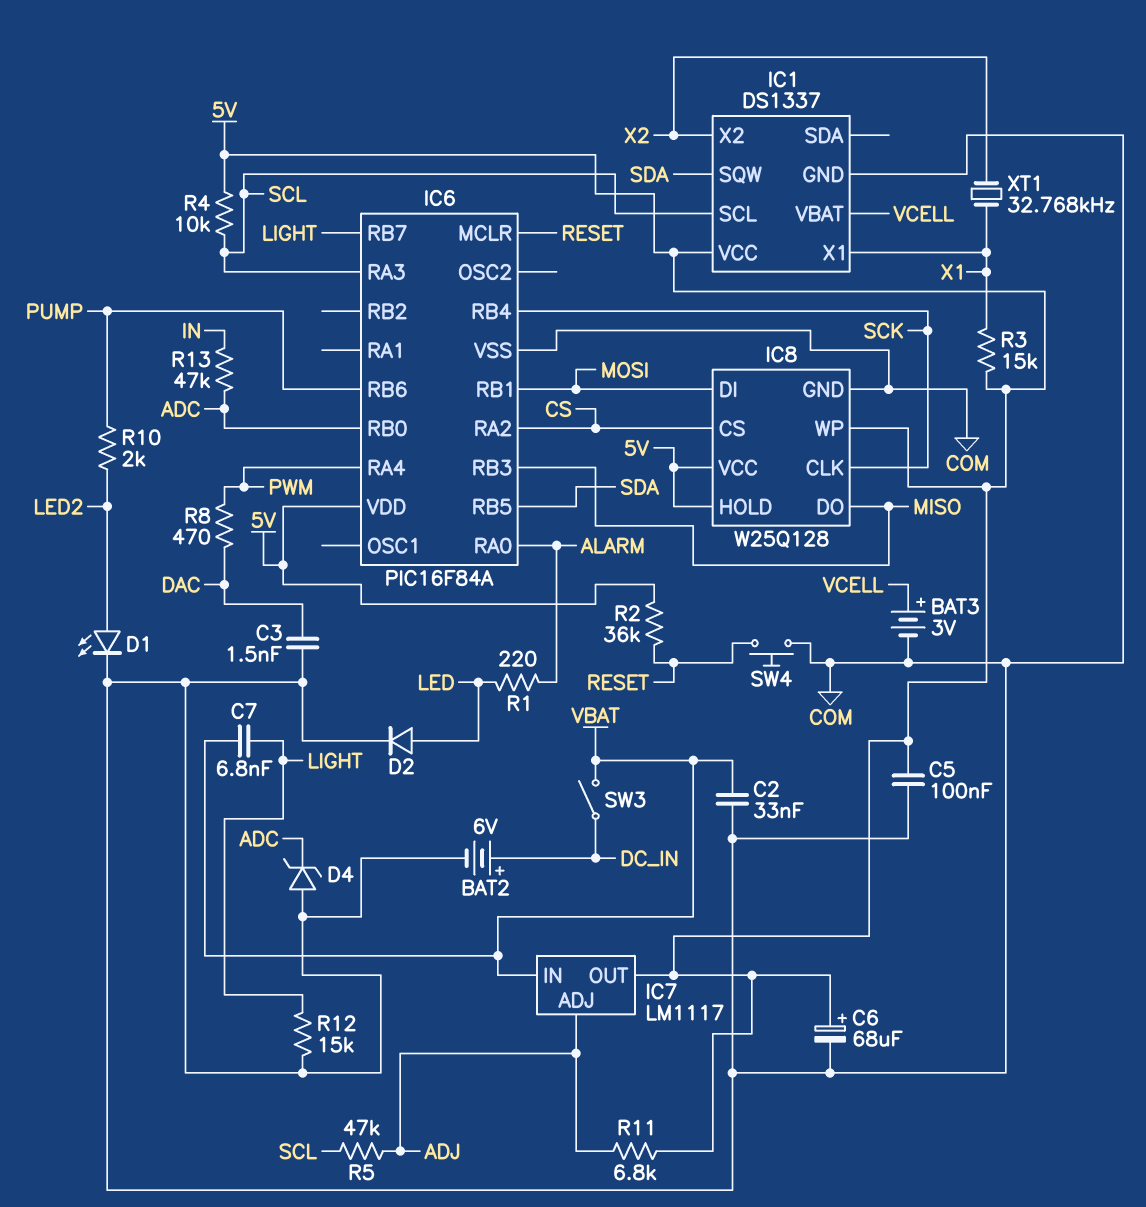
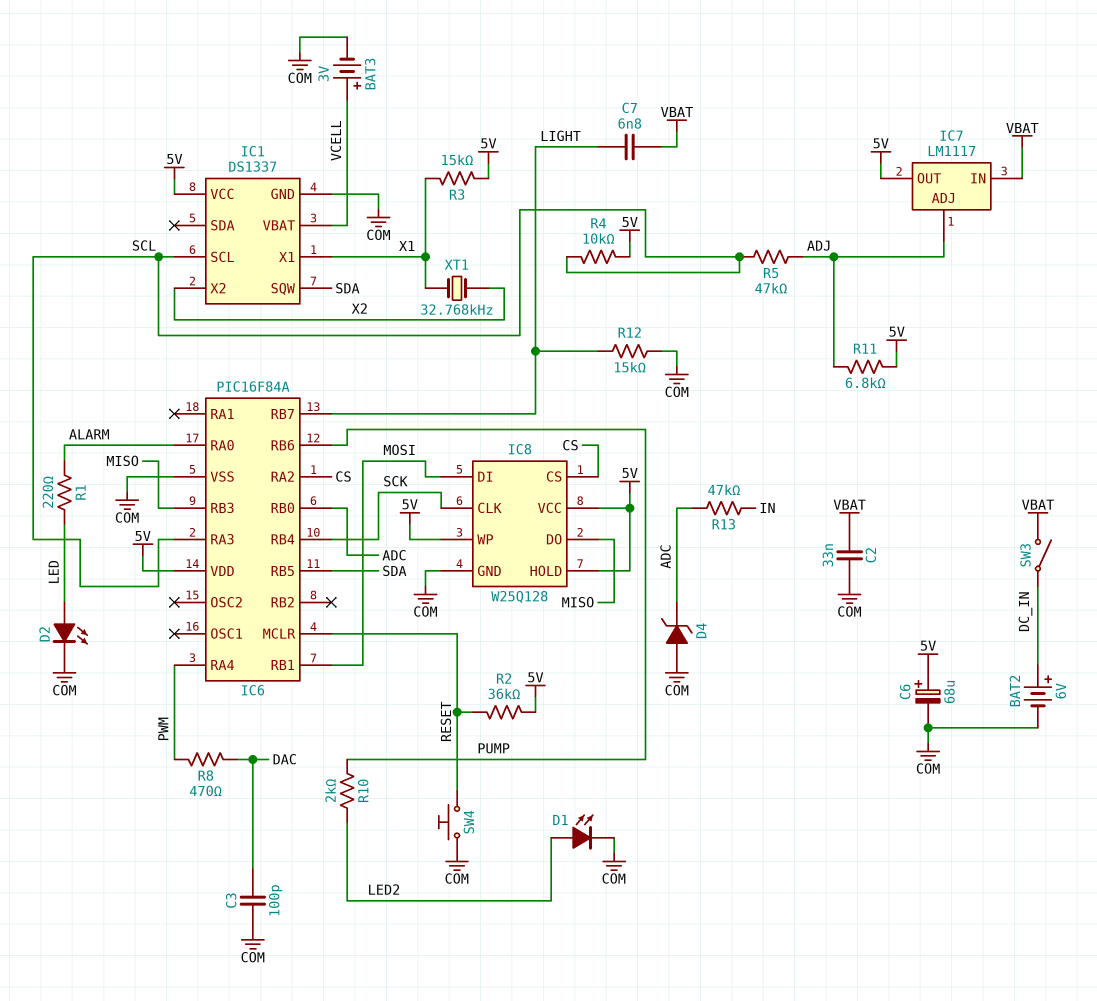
C3: 1.5nF (COM, DAC) -> 100pF (COM, DAC)
C5: 100nF (5V, COM) -> none
D2: diode (A LED, K COM) -> LED (A LED, K COM)

